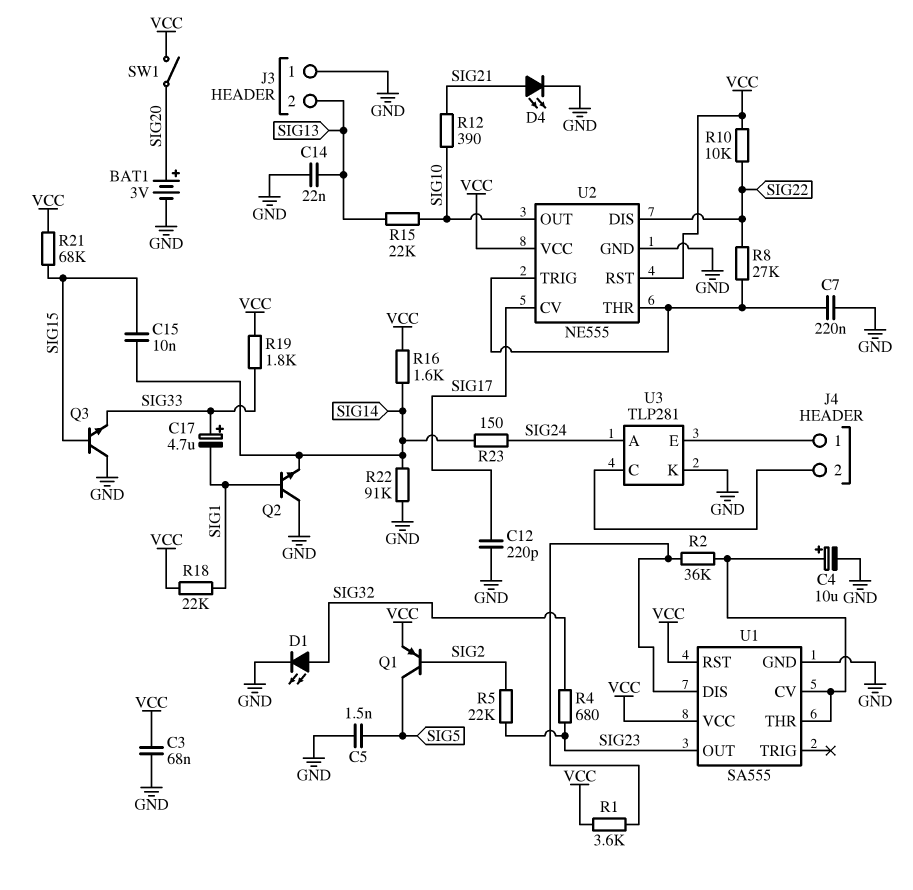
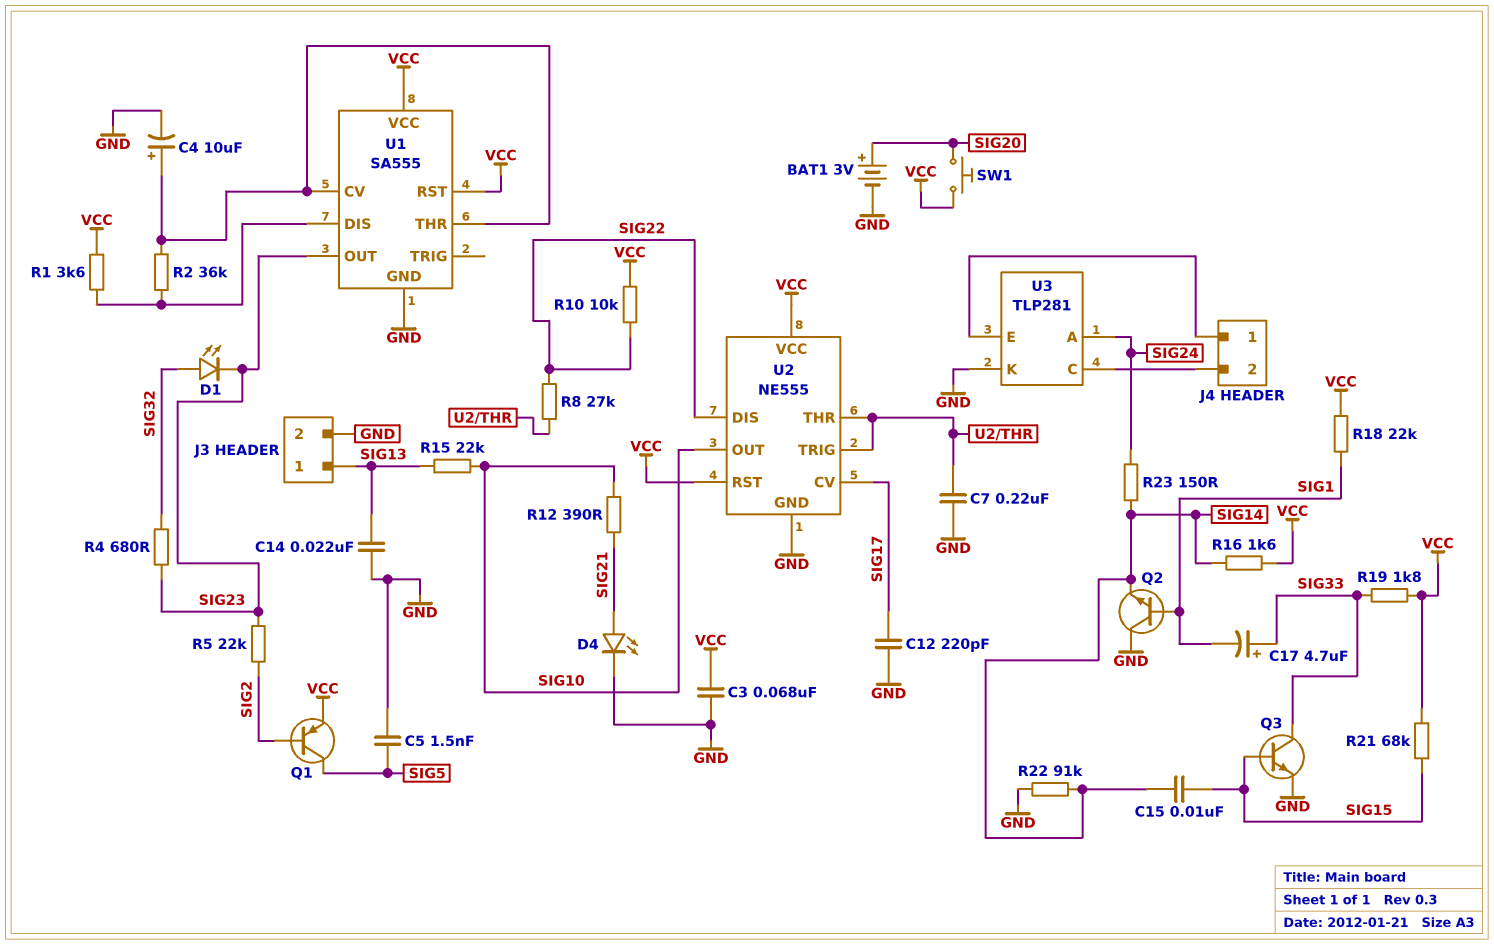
D1: LED (A SIG32, K GND) -> LED (A SIG32, K SIG23)
J3 pin 1: GND -> SIG13
J3 pin 2: SIG13 -> GND
Q3: NPN (B SIG15, C GND, E SIG33) -> NPN (B SIG15, C SIG33, E GND)
SW1: switch (SIG20, VCC) -> button (SIG20, VCC)

